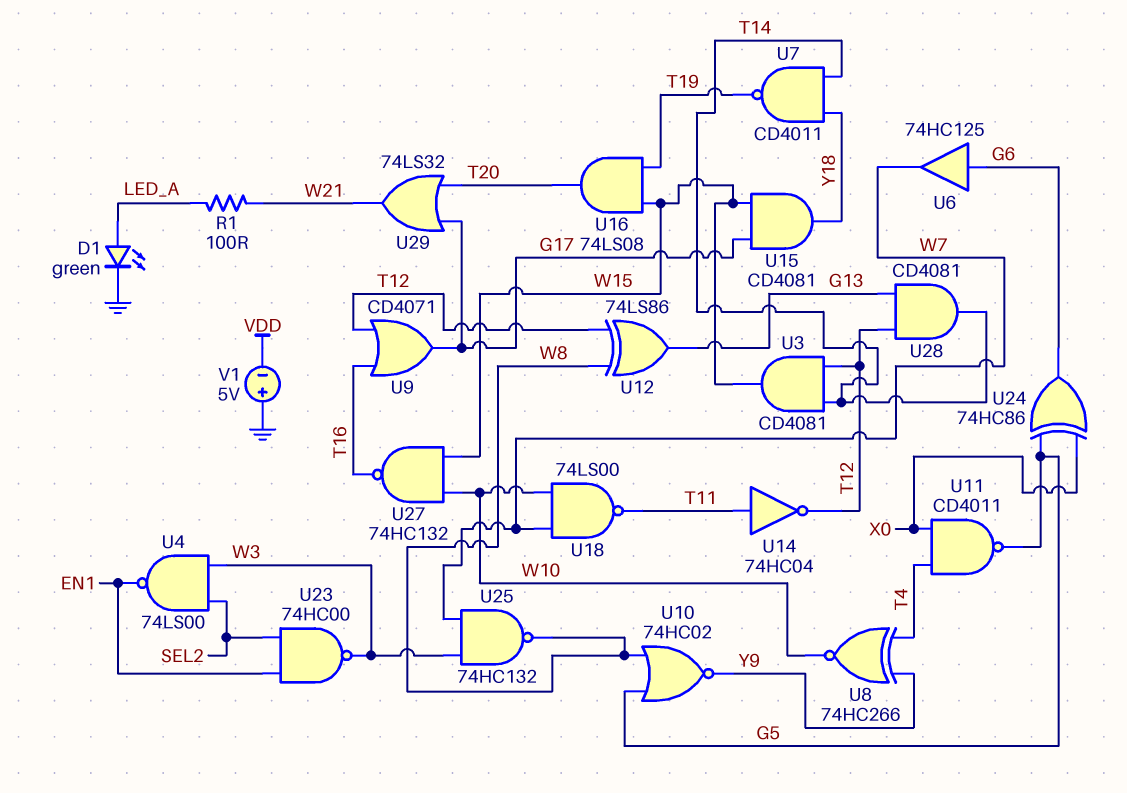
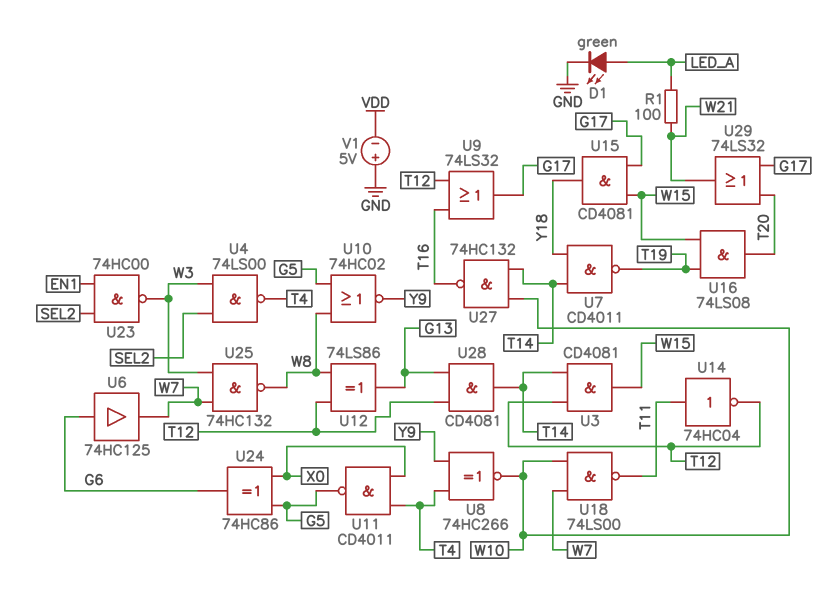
U4: NAND 74LS00 (in SEL2, in W3, out EN1) -> NAND 74LS00 (in SEL2, in W3, out T4)
U9: OR CD4071 (in T12, in T16, out G17) -> OR 74LS32 (in T12, in T16, out G17)
U27: NAND 74HC132 (in W10, in W15, out T16) -> NAND 74HC132 (in T14, in W10, out T16)

